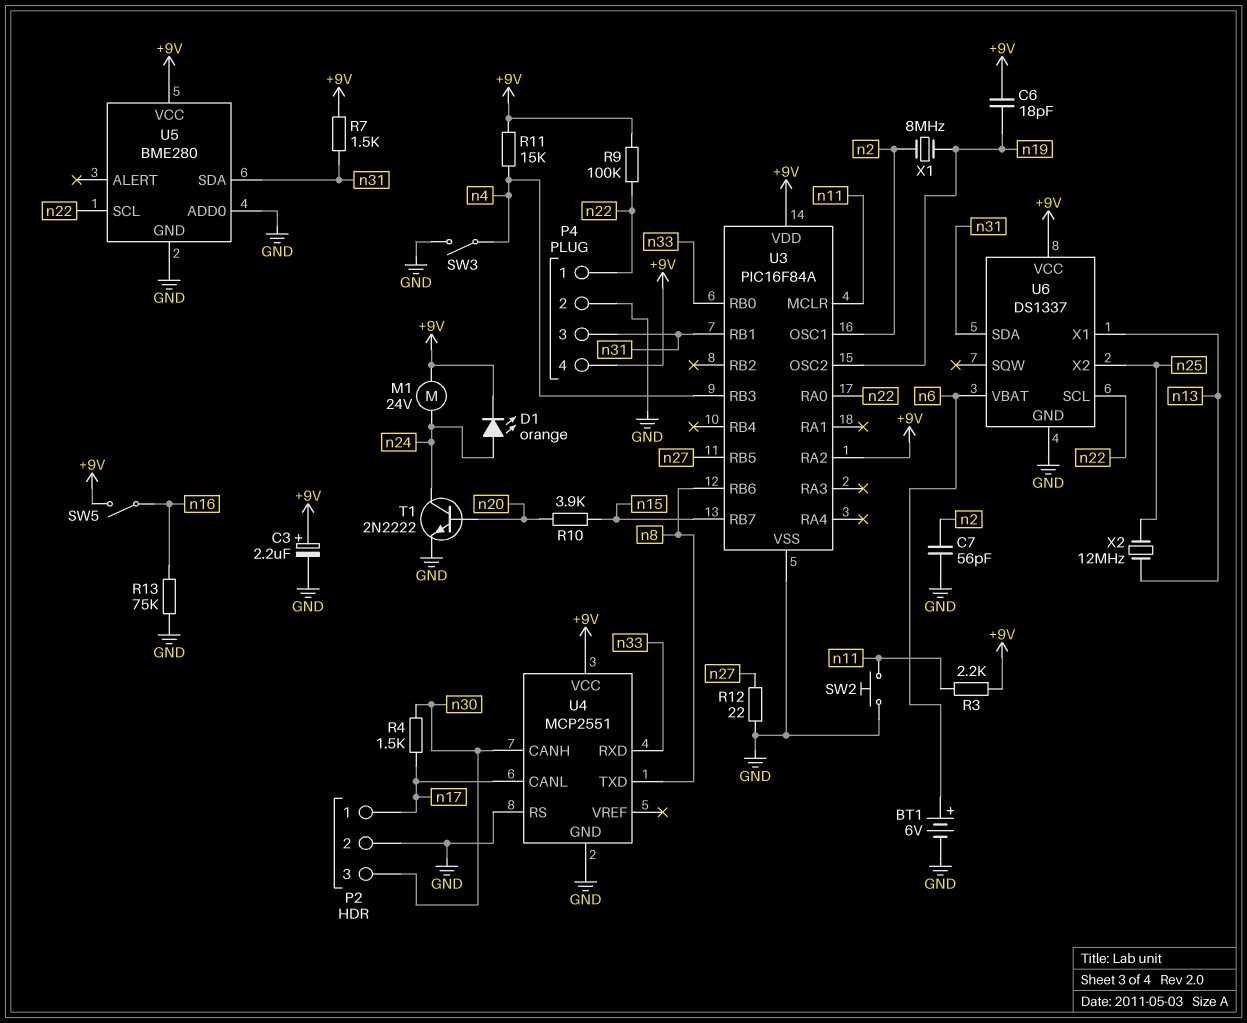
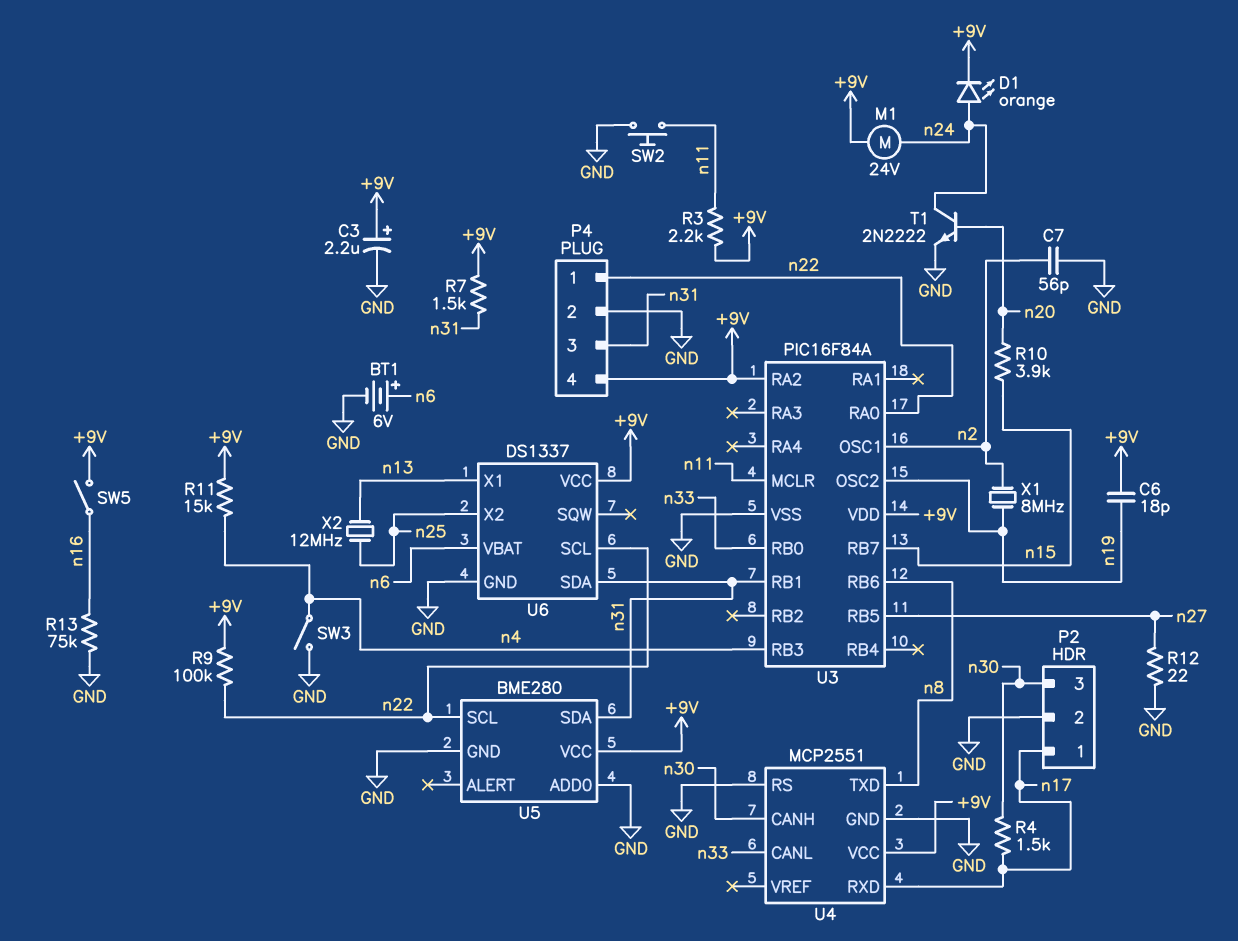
U4 pin CANL: n17 -> n33
U4 pin RXD: n33 -> n17

